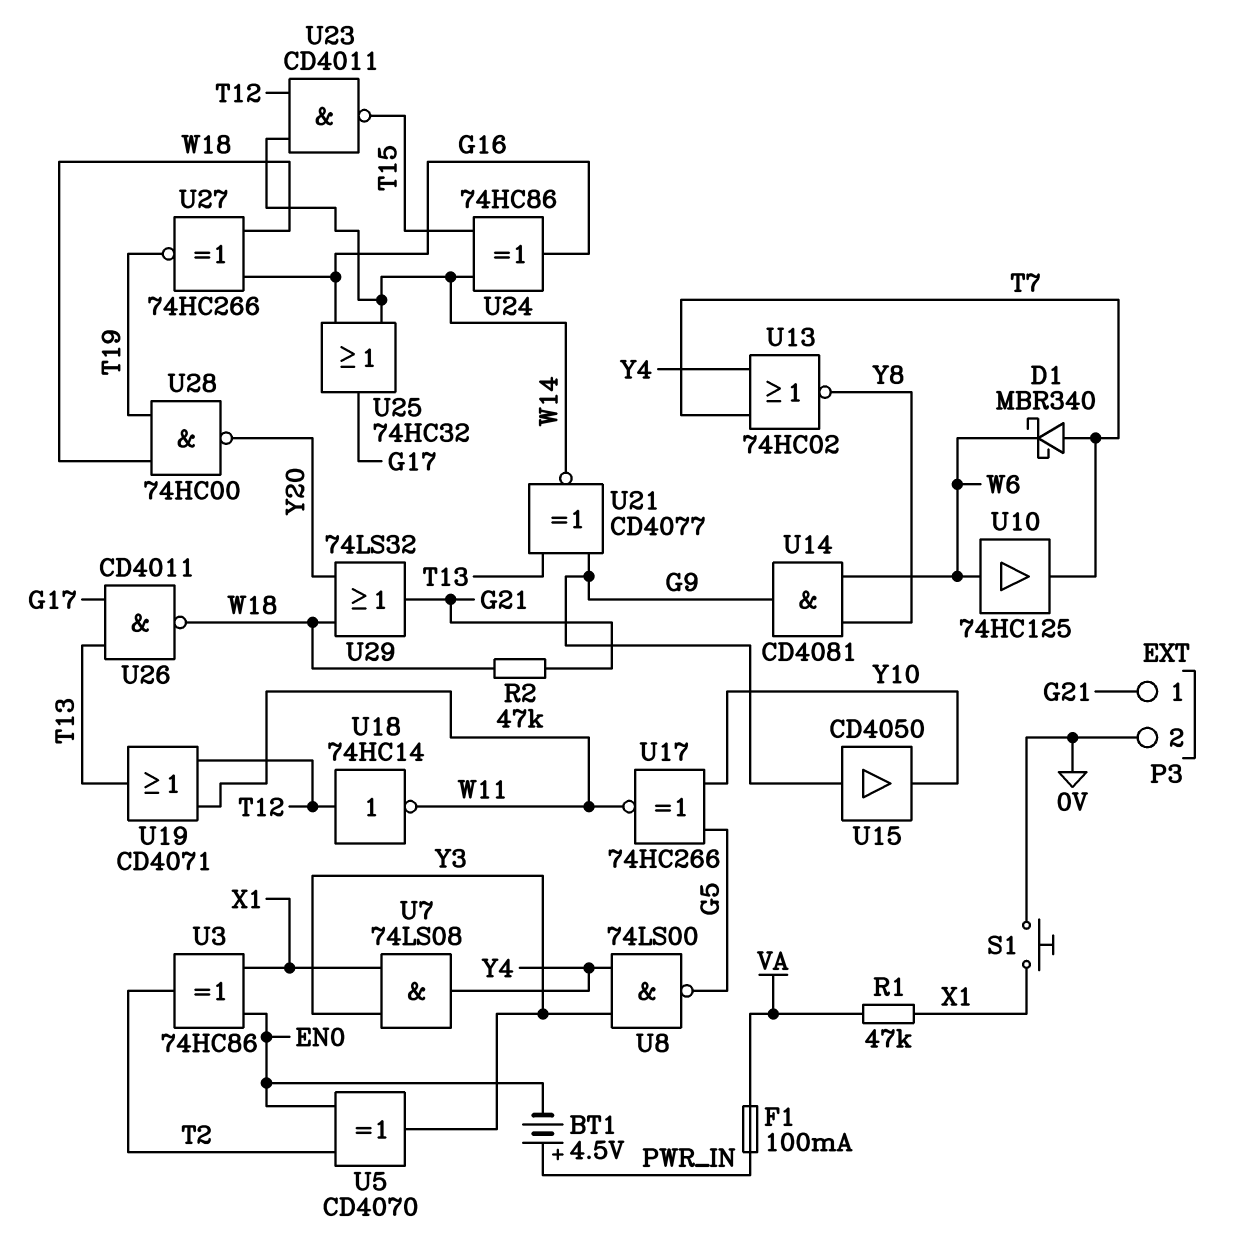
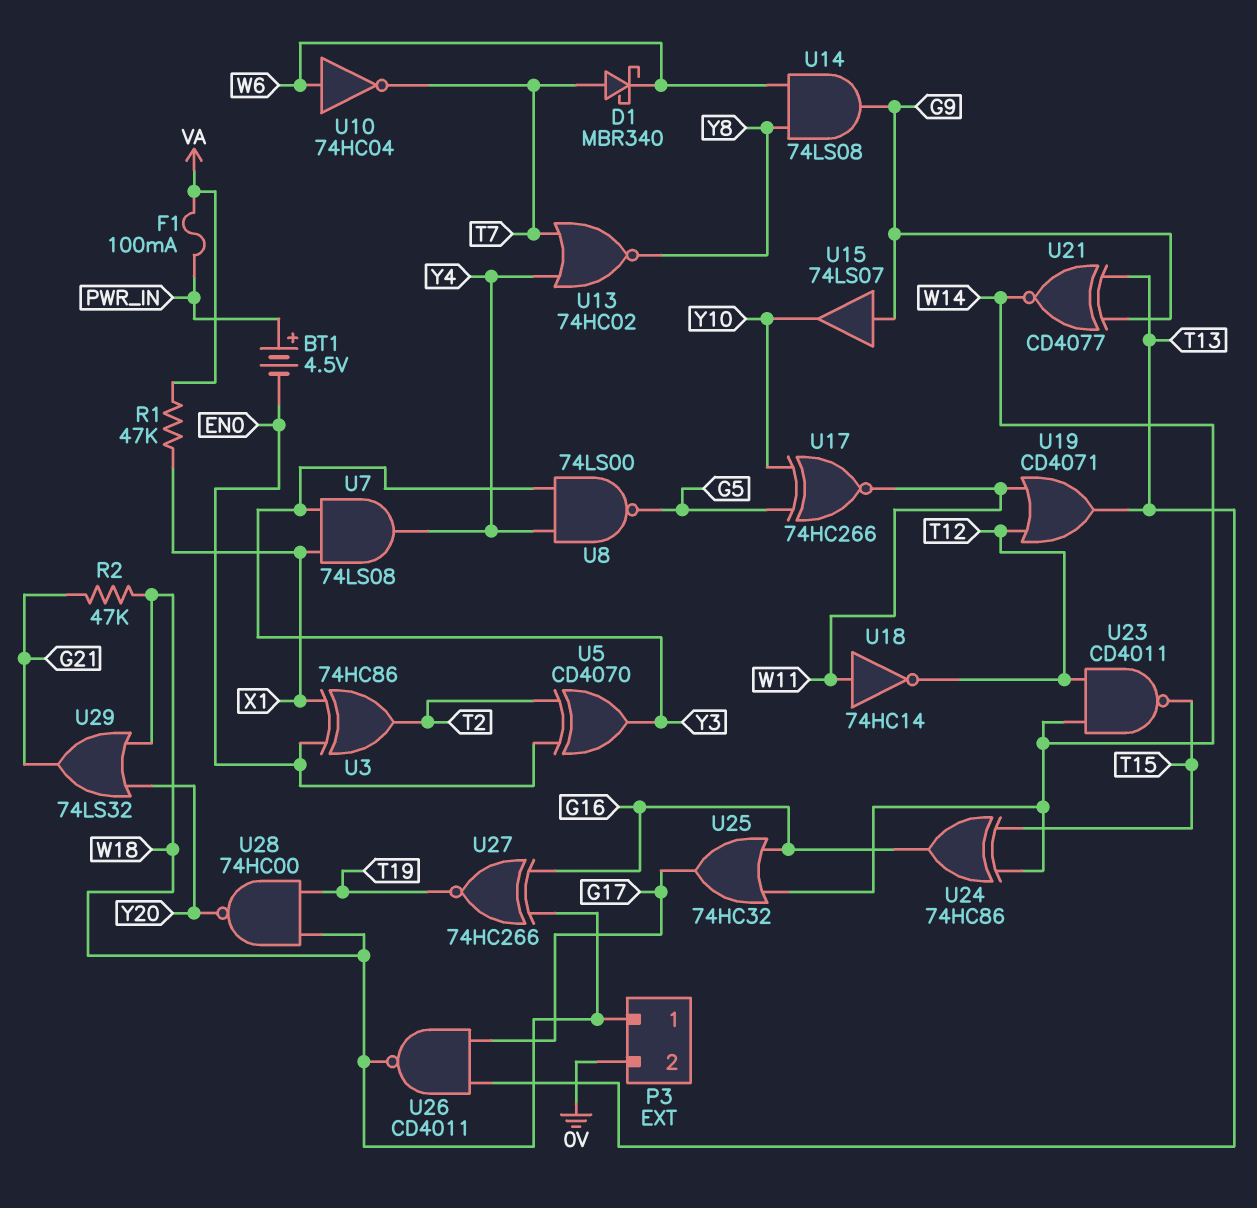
P3 pin 1: G21 -> W18
S1: button (0V, X1) -> none
U10: buffer 74HC125 (in W6, out T7) -> NOT 74HC04 (in W6, out T7)
U14: AND CD4081 (in W6, in Y8, out G9) -> AND 74LS08 (in W6, in Y8, out G9)
U15: buffer CD4050 (in G9, out Y10) -> buffer 74LS07 (in G9, out Y10)
U18: NOT 74HC14 (in T12, out W11) -> NOT 74HC14 (in W11, out T12)

